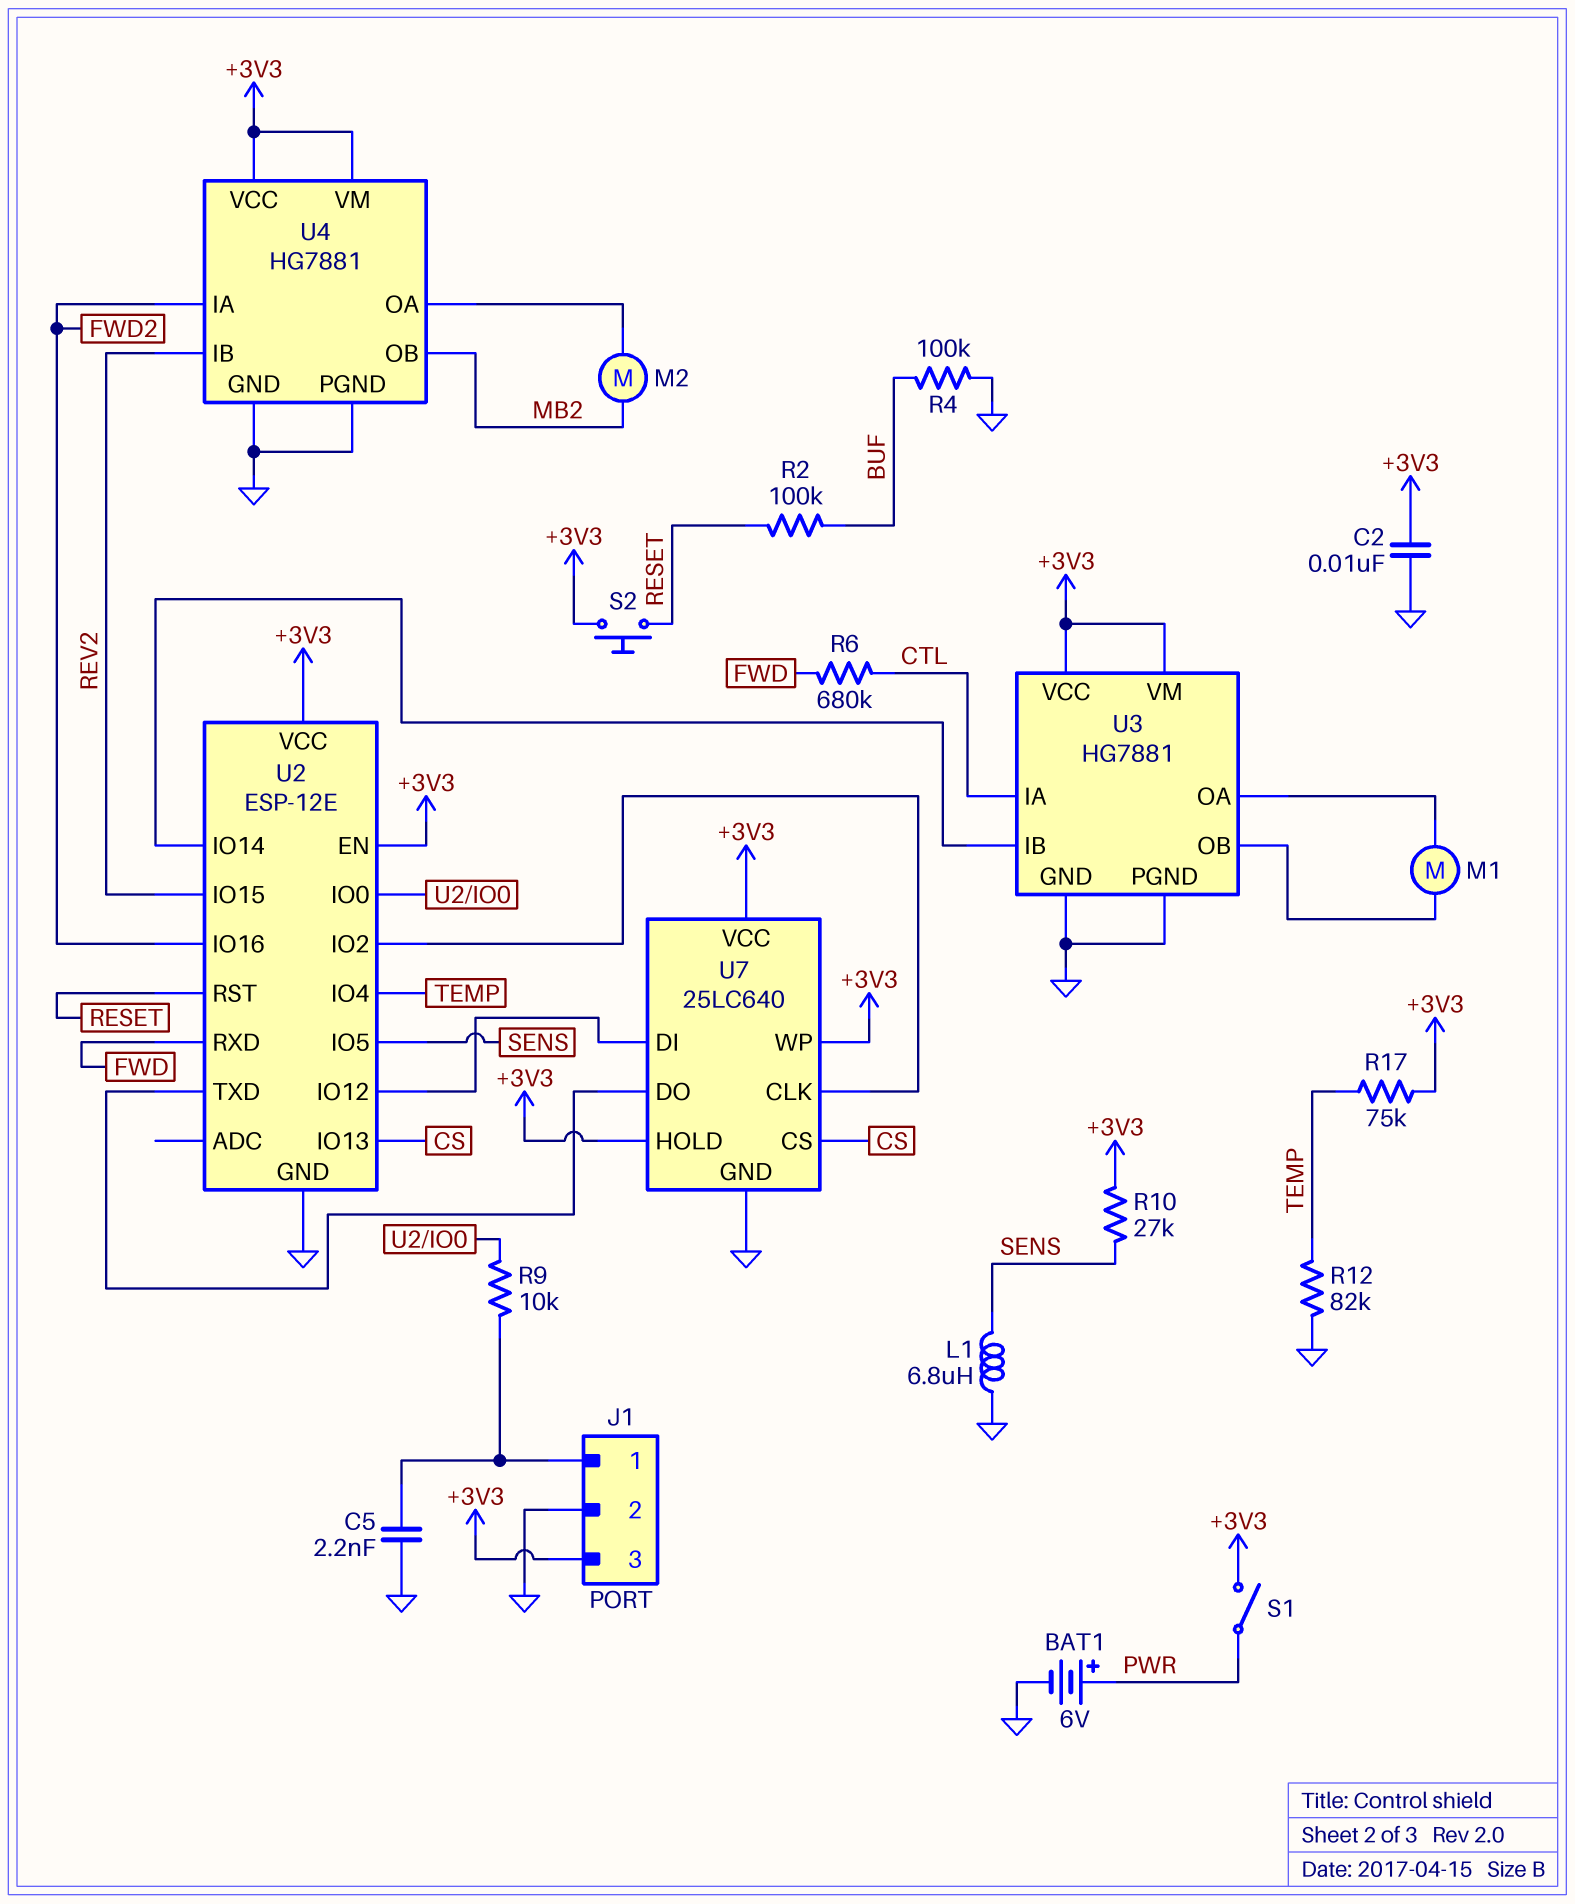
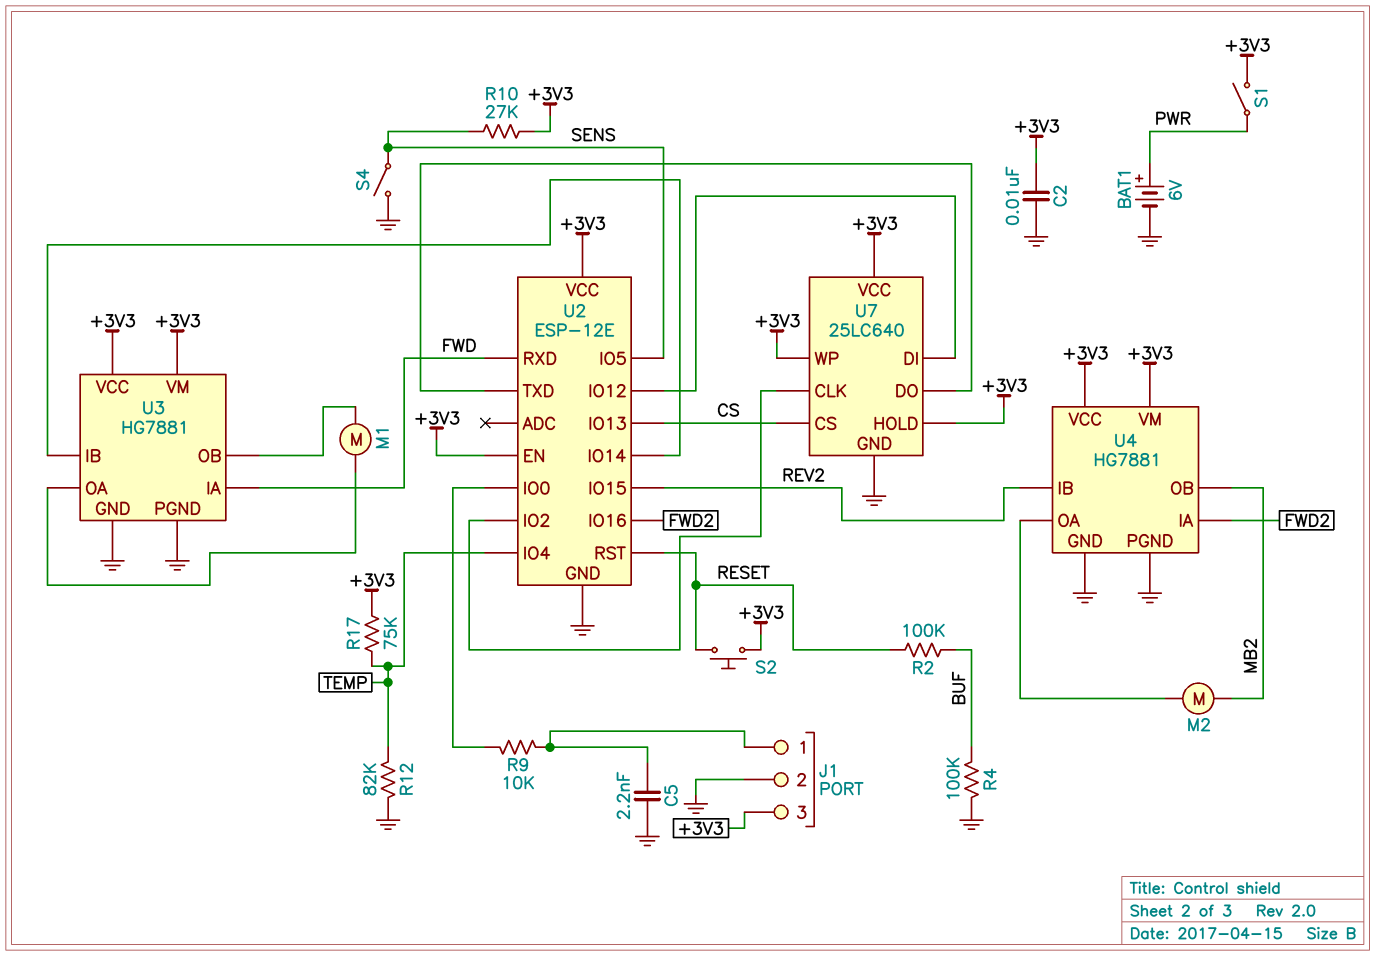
L1: 6.8uH (GND, SENS) -> none
R6: 680k (CTL, FWD) -> none
S4: none -> switch (GND, SENS)
U3 pin IA: CTL -> FWD

